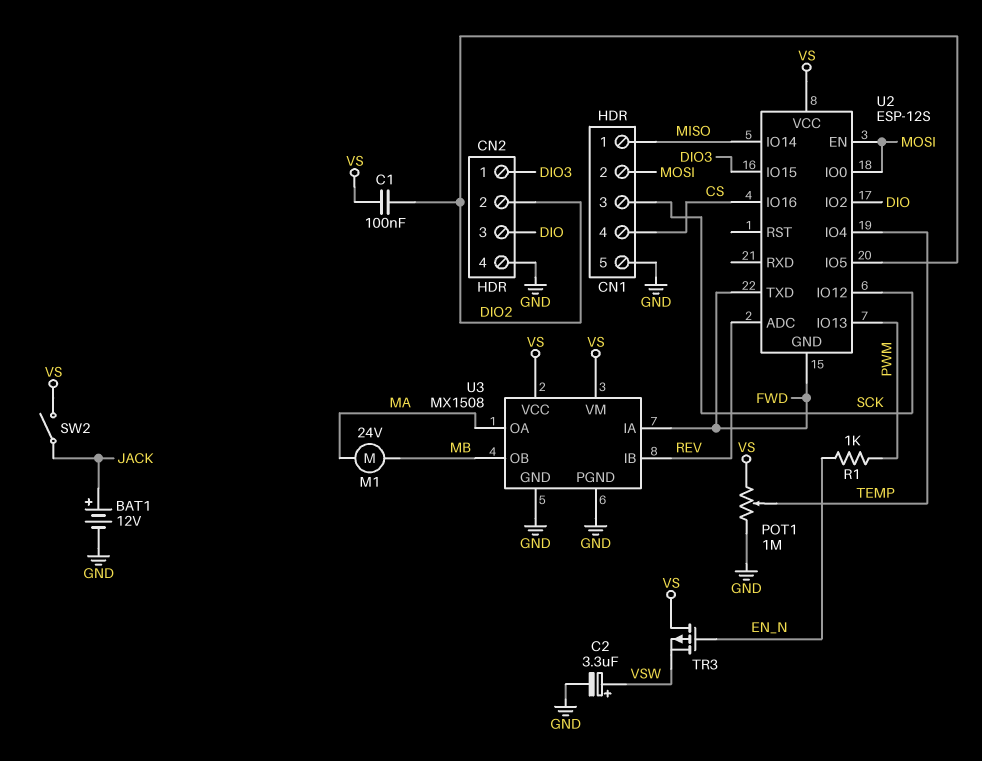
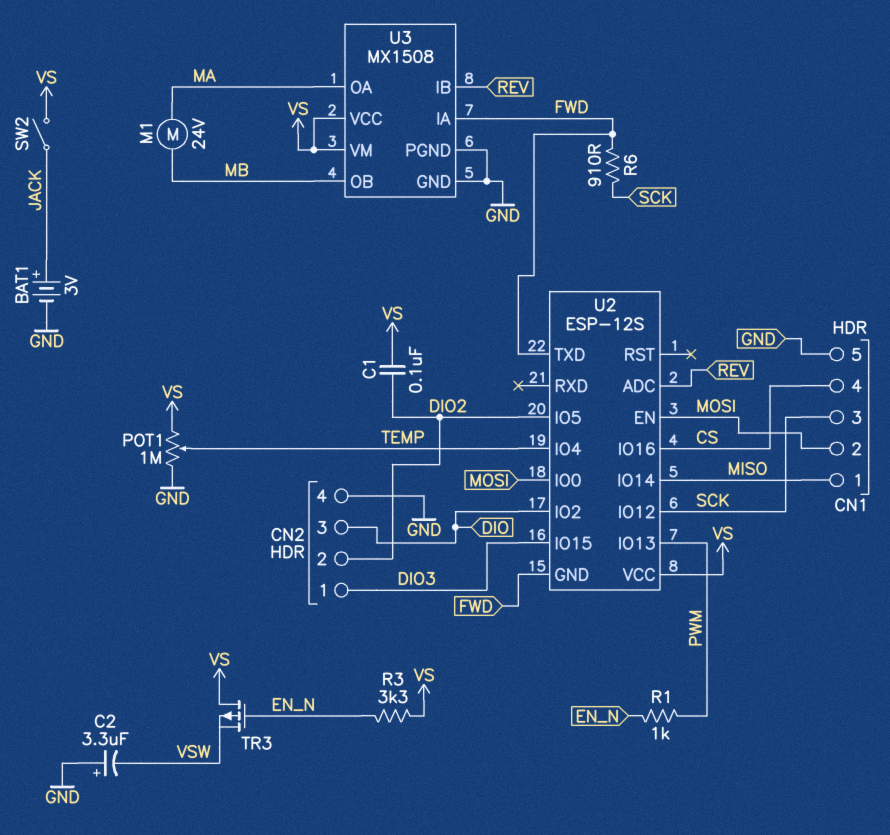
BAT1: 12V (plus JACK, minus GND) -> 3V (plus JACK, minus GND)
C2: 3.3uF (plus VSW, minus GND) -> 3.3uF (plus GND, minus VSW)
R3: none -> 3.3k (EN_N, VS)
R6: none -> 910 (FWD, SCK)

